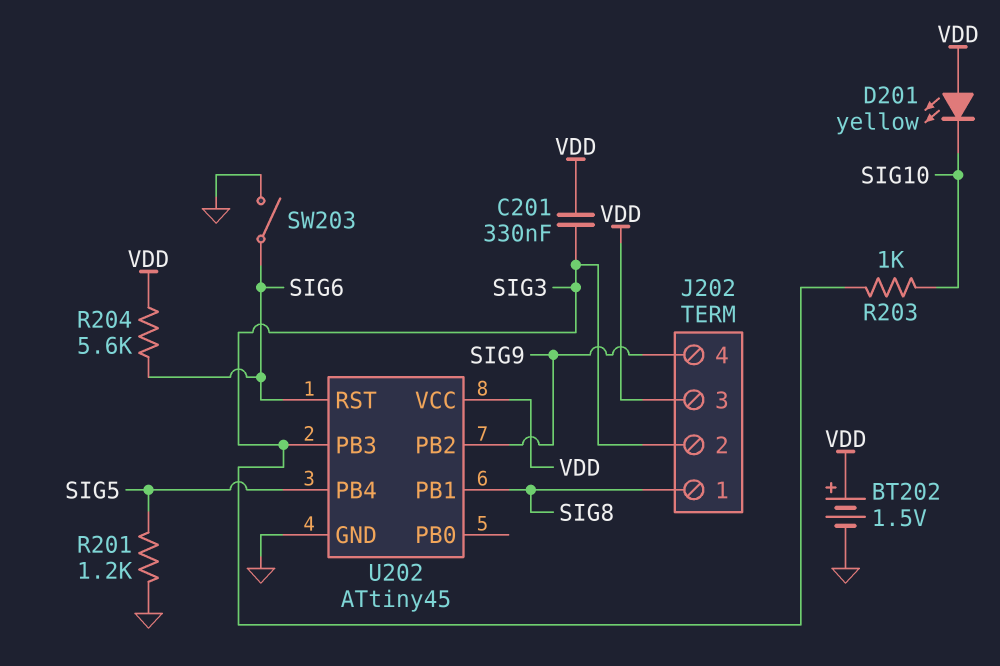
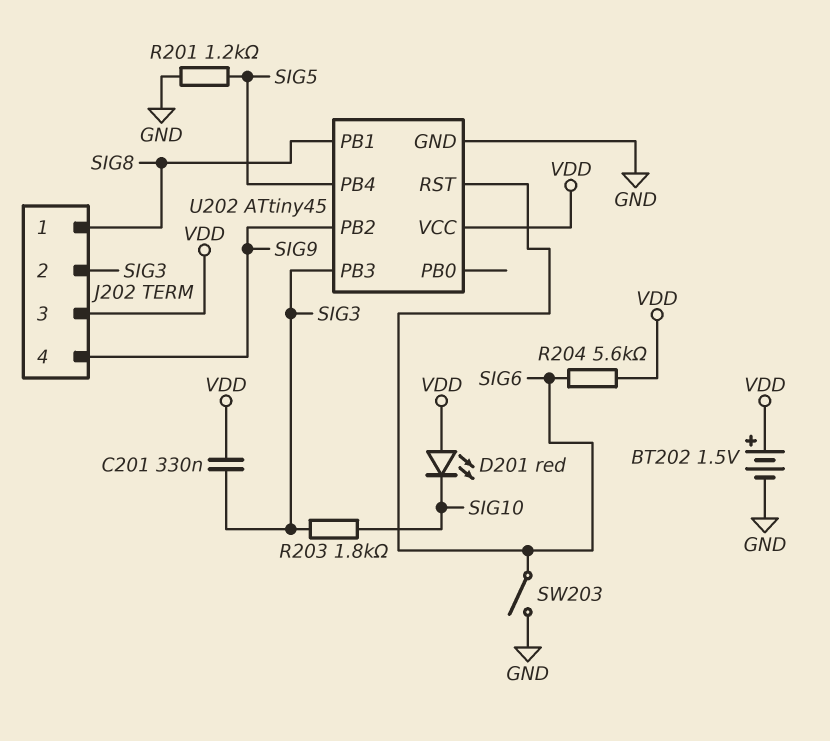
D201: LED yellow (A VDD, K SIG10) -> LED red (A VDD, K SIG10)
R203: 1k (SIG3, SIG10) -> 1.8k (SIG3, SIG10)

